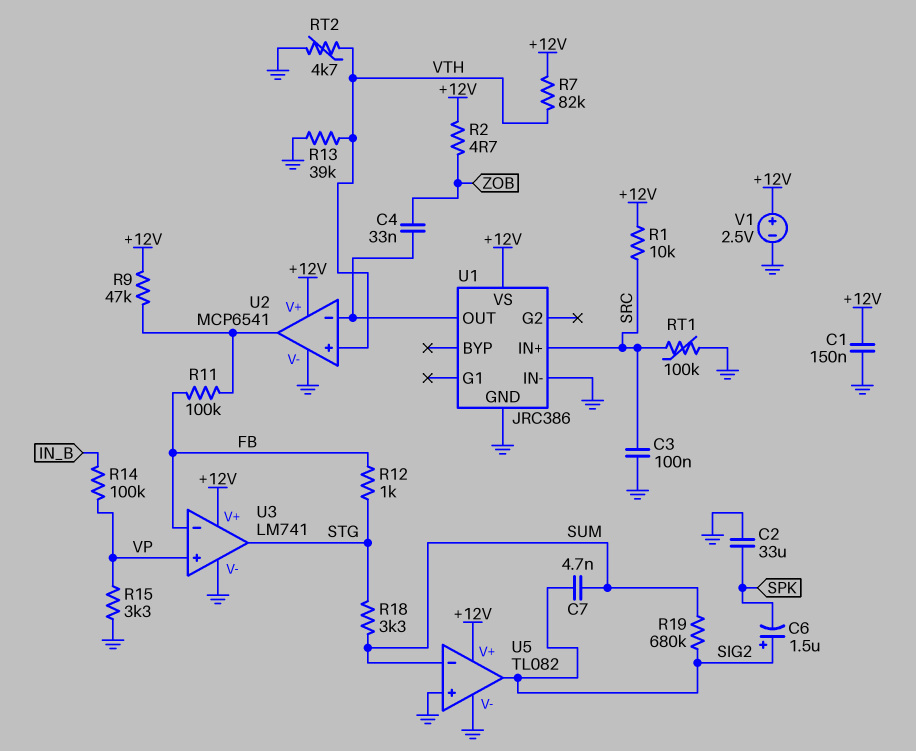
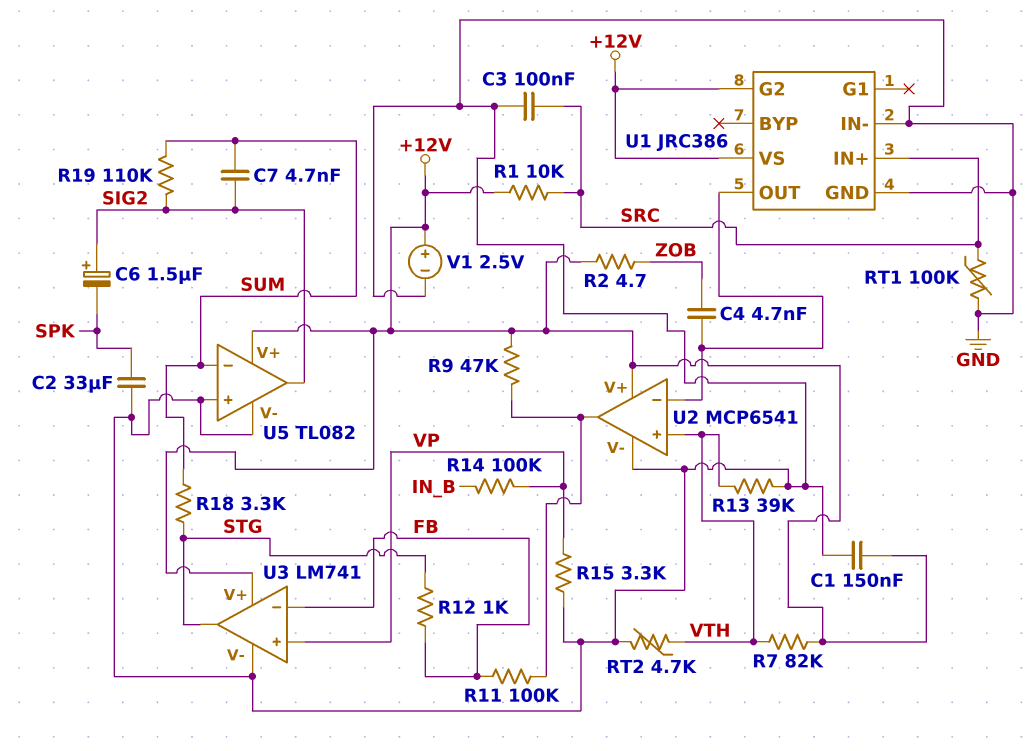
C4: 33nF (U1/OUT, ZOB) -> 4.7nF (U1/OUT, ZOB)
R19: 680k (SIG2, SUM) -> 110k (SIG2, SUM)
U1 pin G2: none -> +12V

